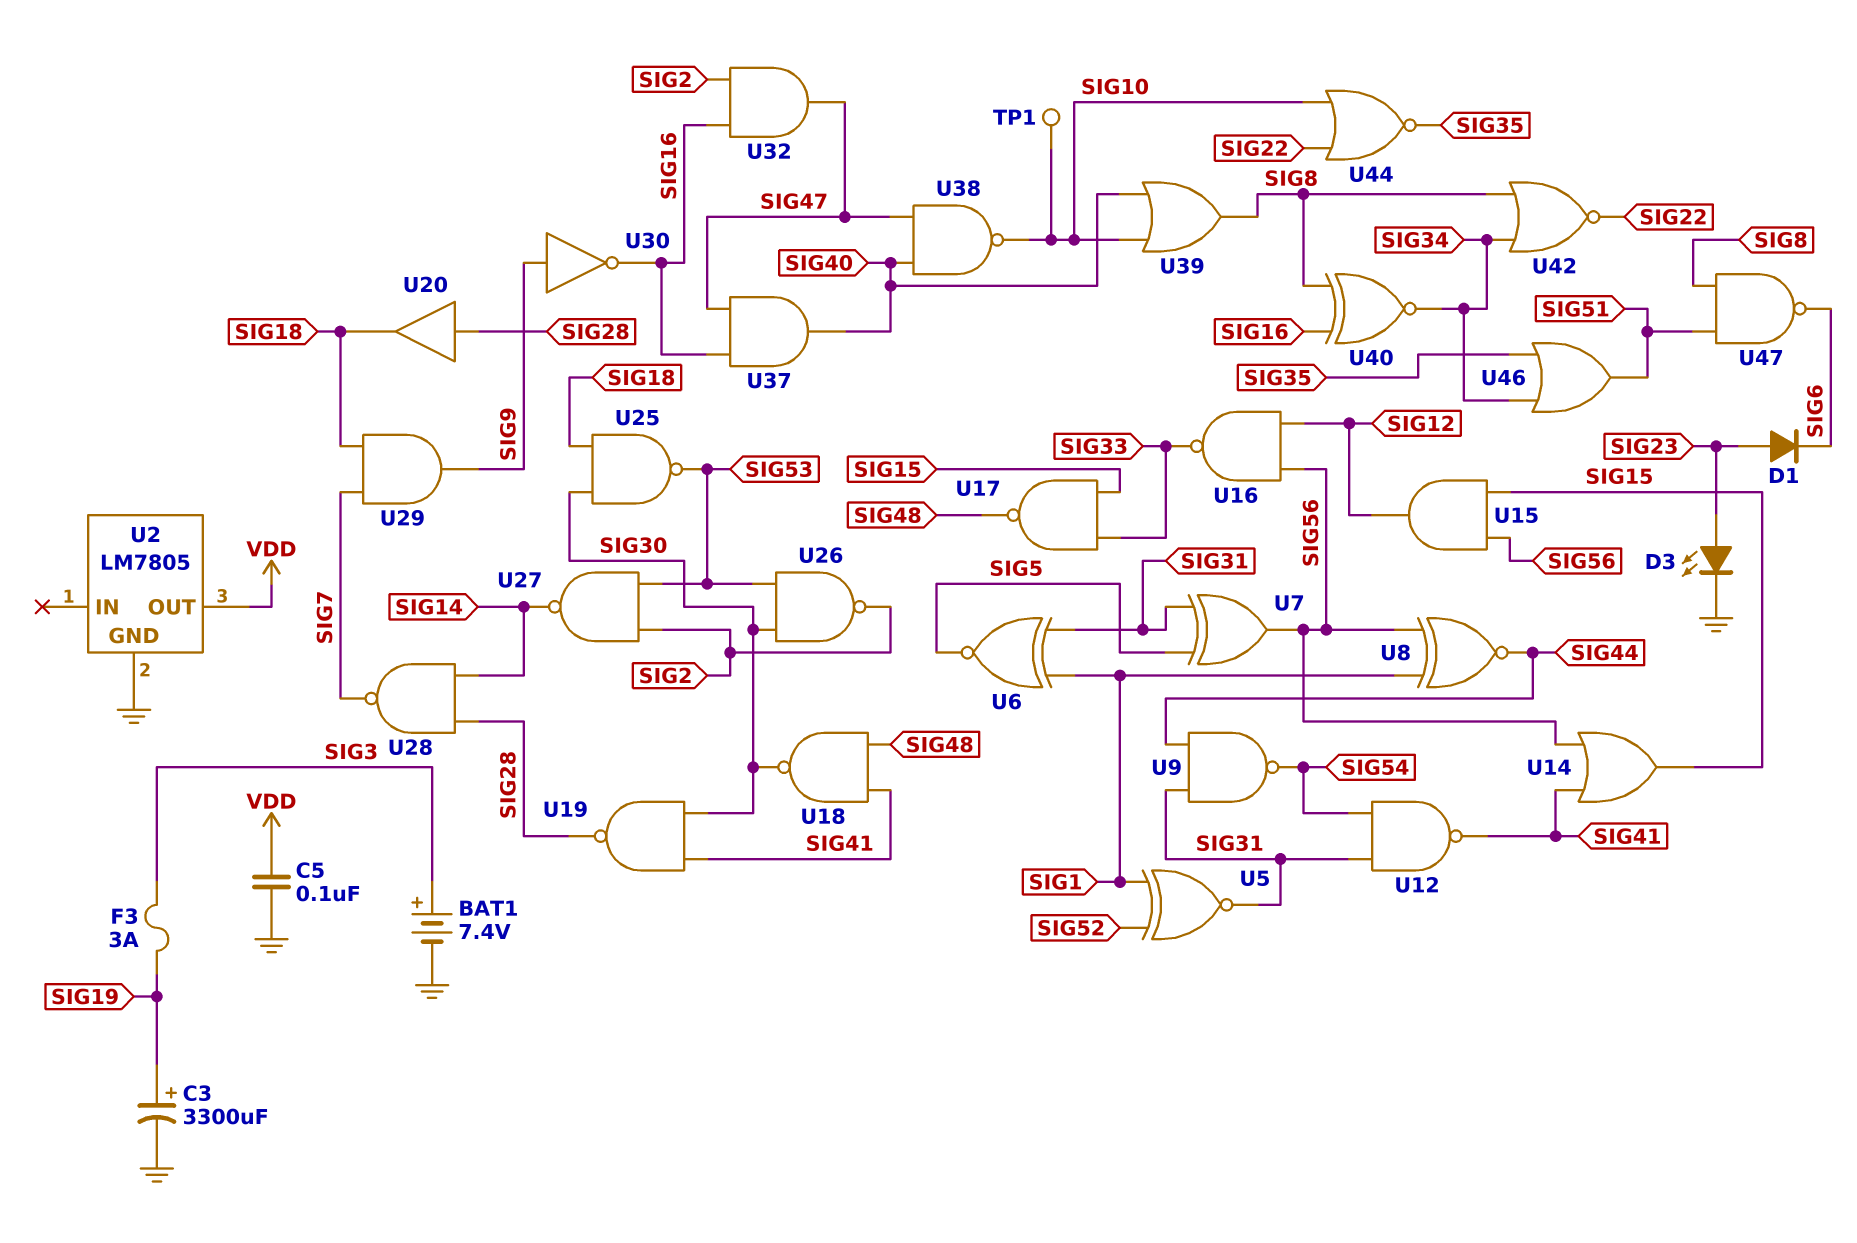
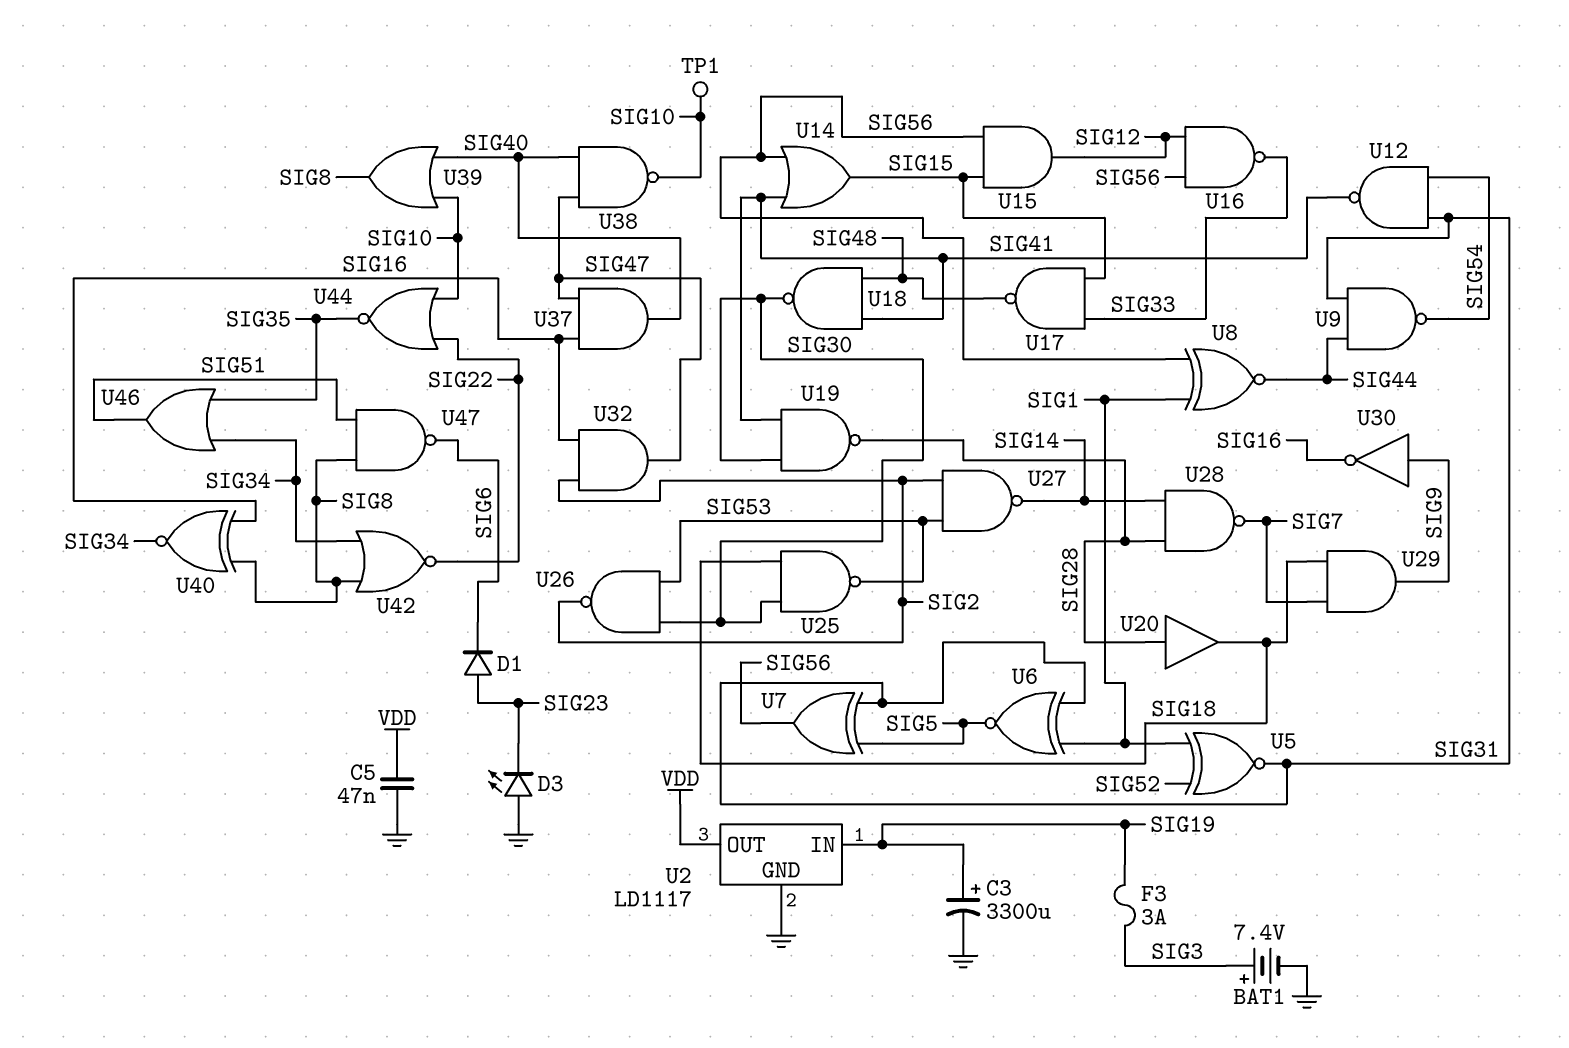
C5: 100nF (GND, VDD) -> 47nF (GND, VDD)
D3: LED (A SIG23, K GND) -> LED (A GND, K SIG23)
U2: LM7805 -> LD1117
U2 pin IN: none -> SIG19

